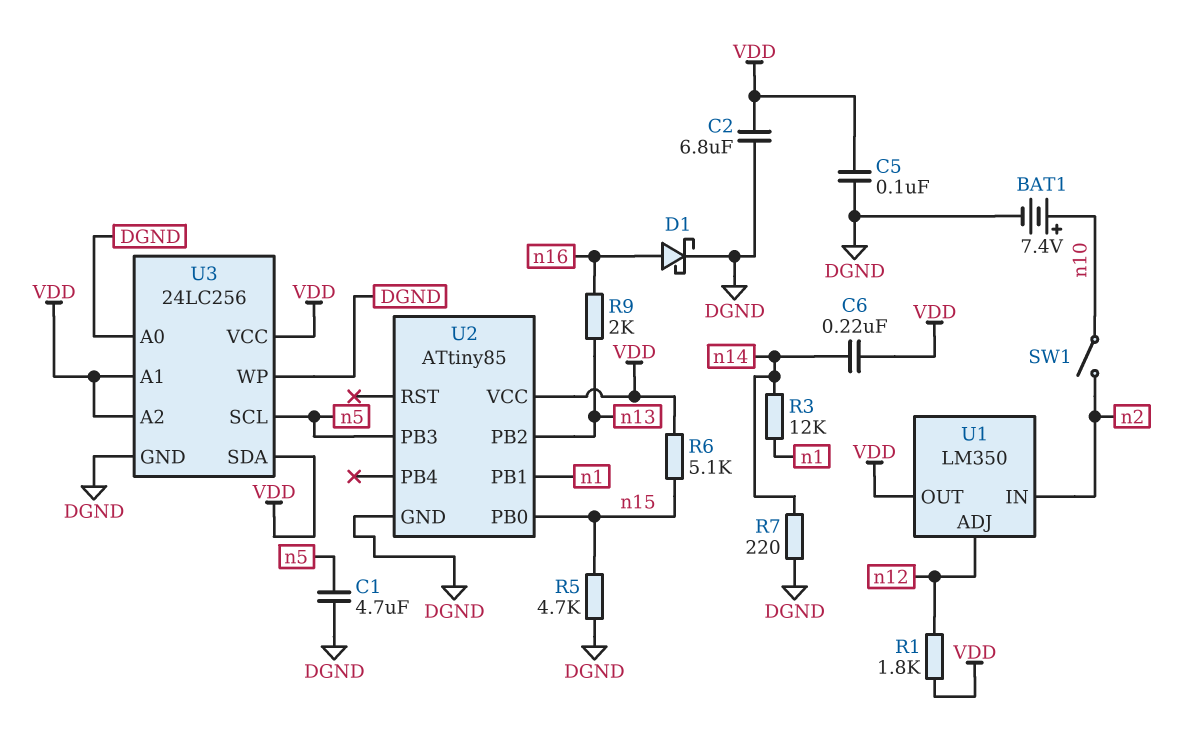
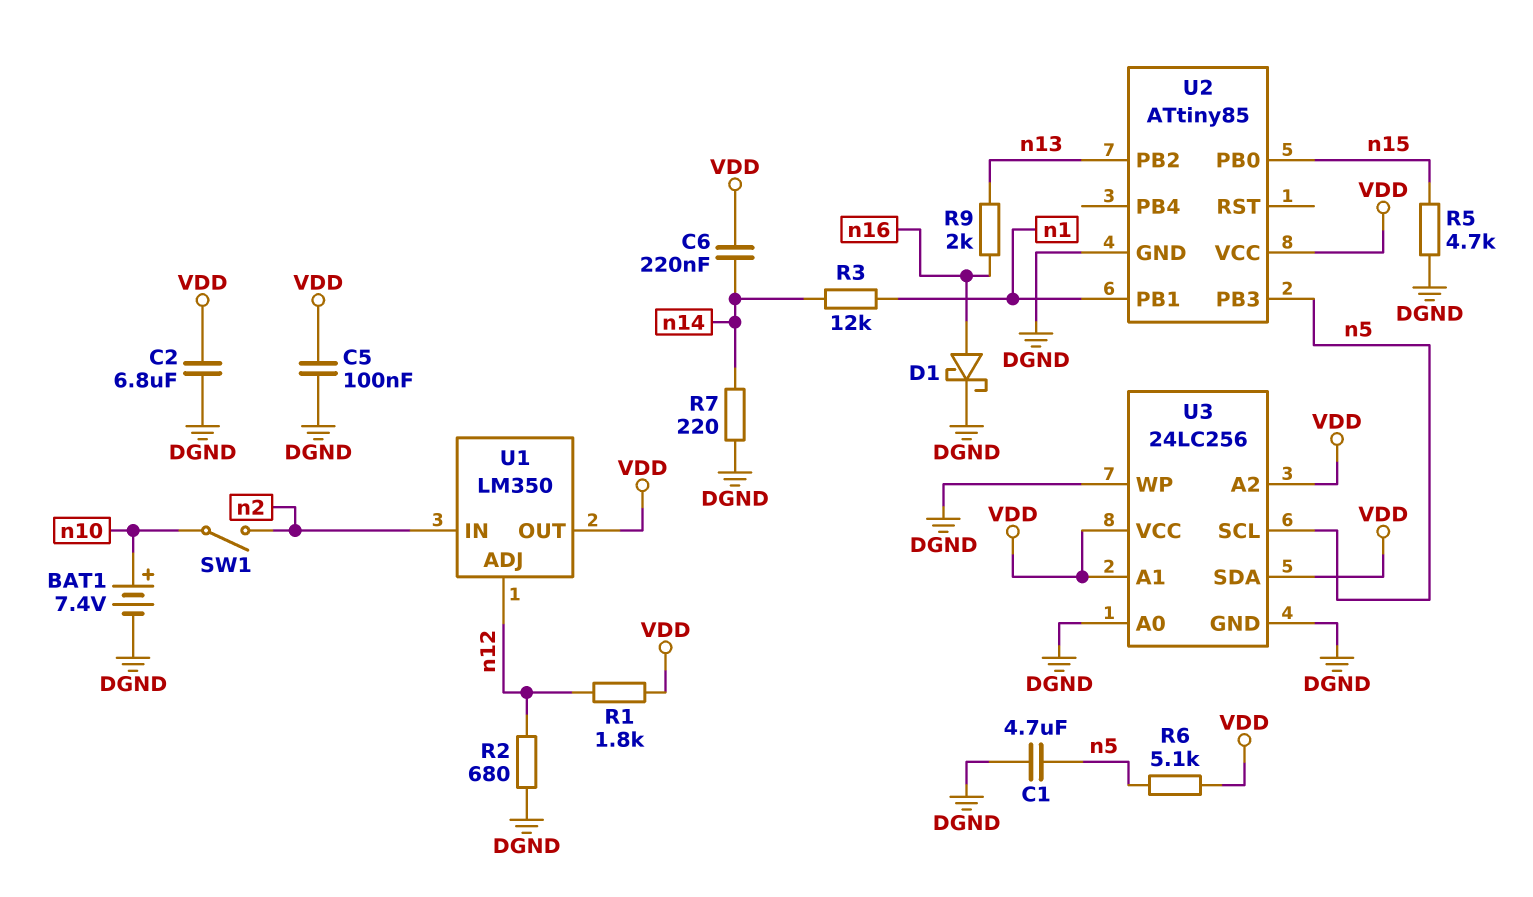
R2: none -> 680 (DGND, n12)
R6: 5.1k (VDD, n15) -> 5.1k (VDD, n5)

